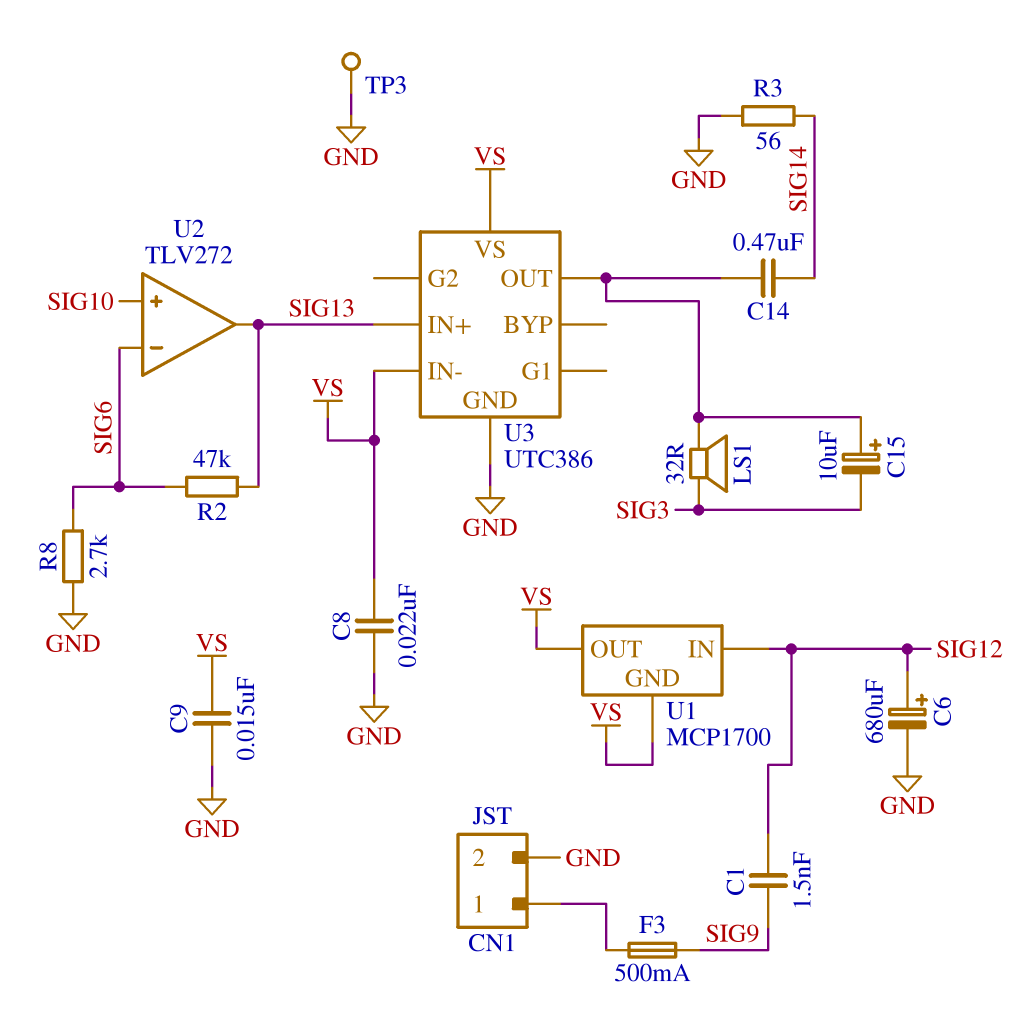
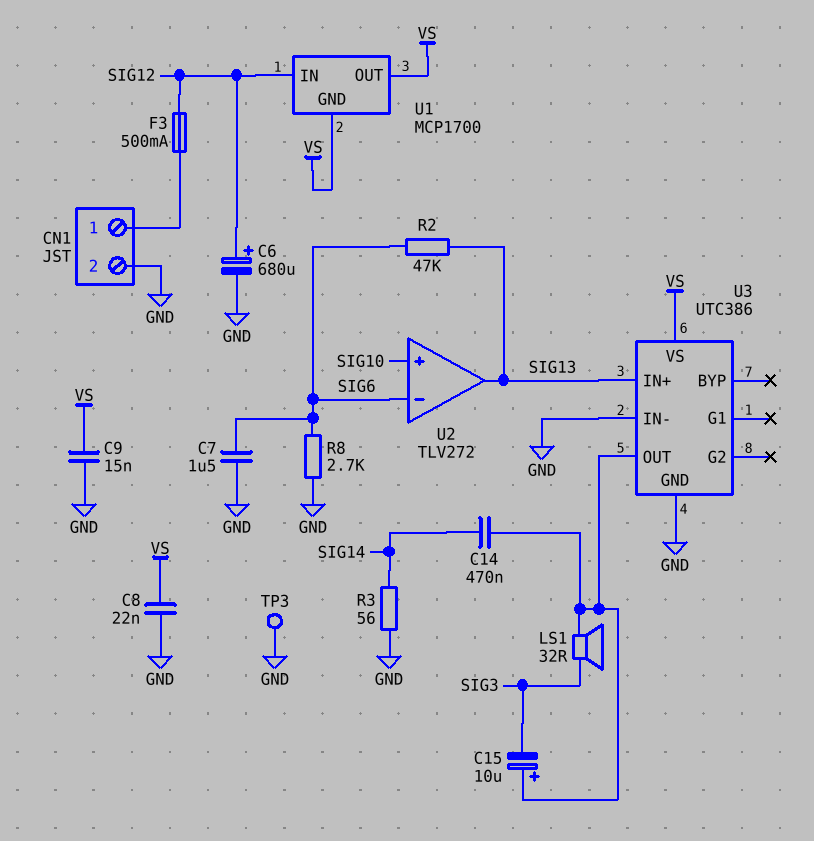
C1: 1.5nF (SIG9, SIG12) -> none
C7: none -> 1.5uF (GND, SIG6)
F3: 500mA (CN1/1, SIG9) -> 500mA (CN1/1, SIG12)
U3 pin IN-: VS -> GND

